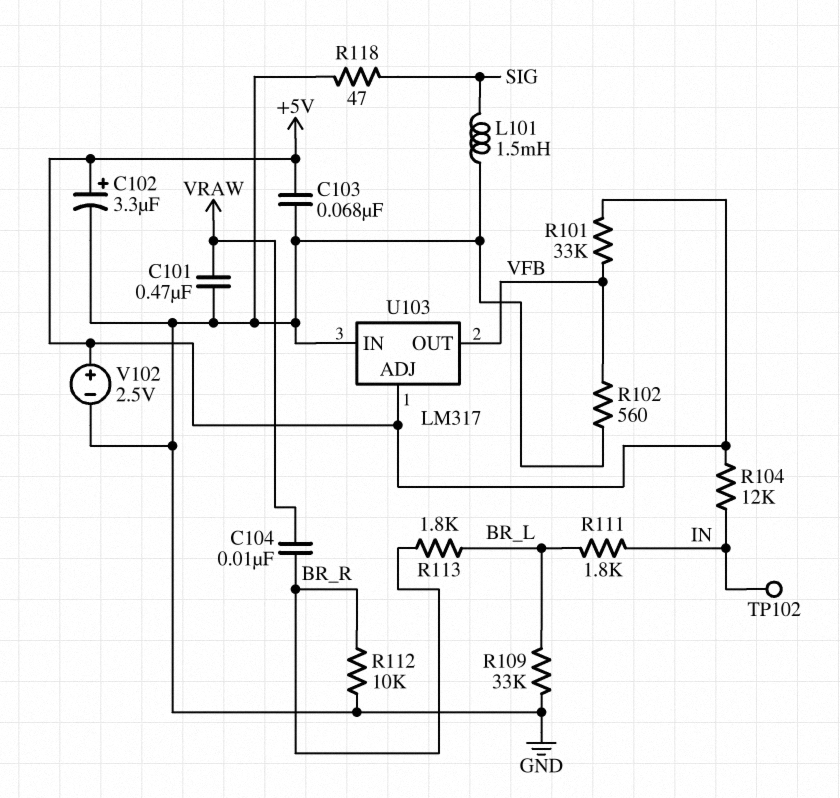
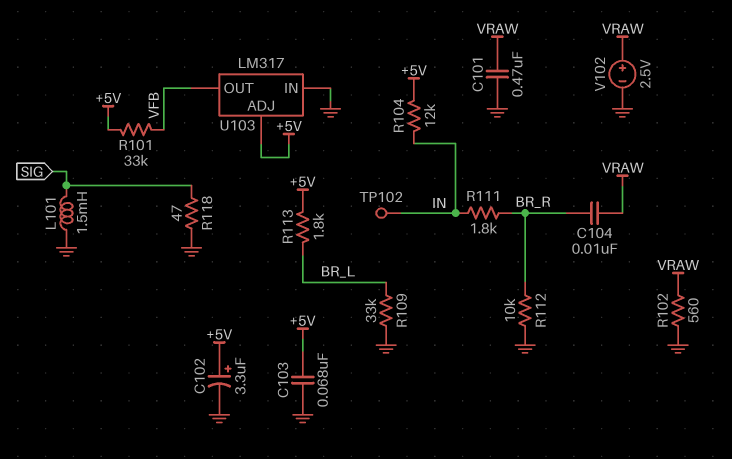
R102: 560 (GND, VFB) -> 560 (GND, VRAW)
R111: 1.8k (BR_L, IN) -> 1.8k (BR_R, IN)
R113: 1.8k (BR_L, BR_R) -> 1.8k (+5V, BR_L)
V102: 2.5V (plus +5V, minus GND) -> 2.5V (plus VRAW, minus GND)

